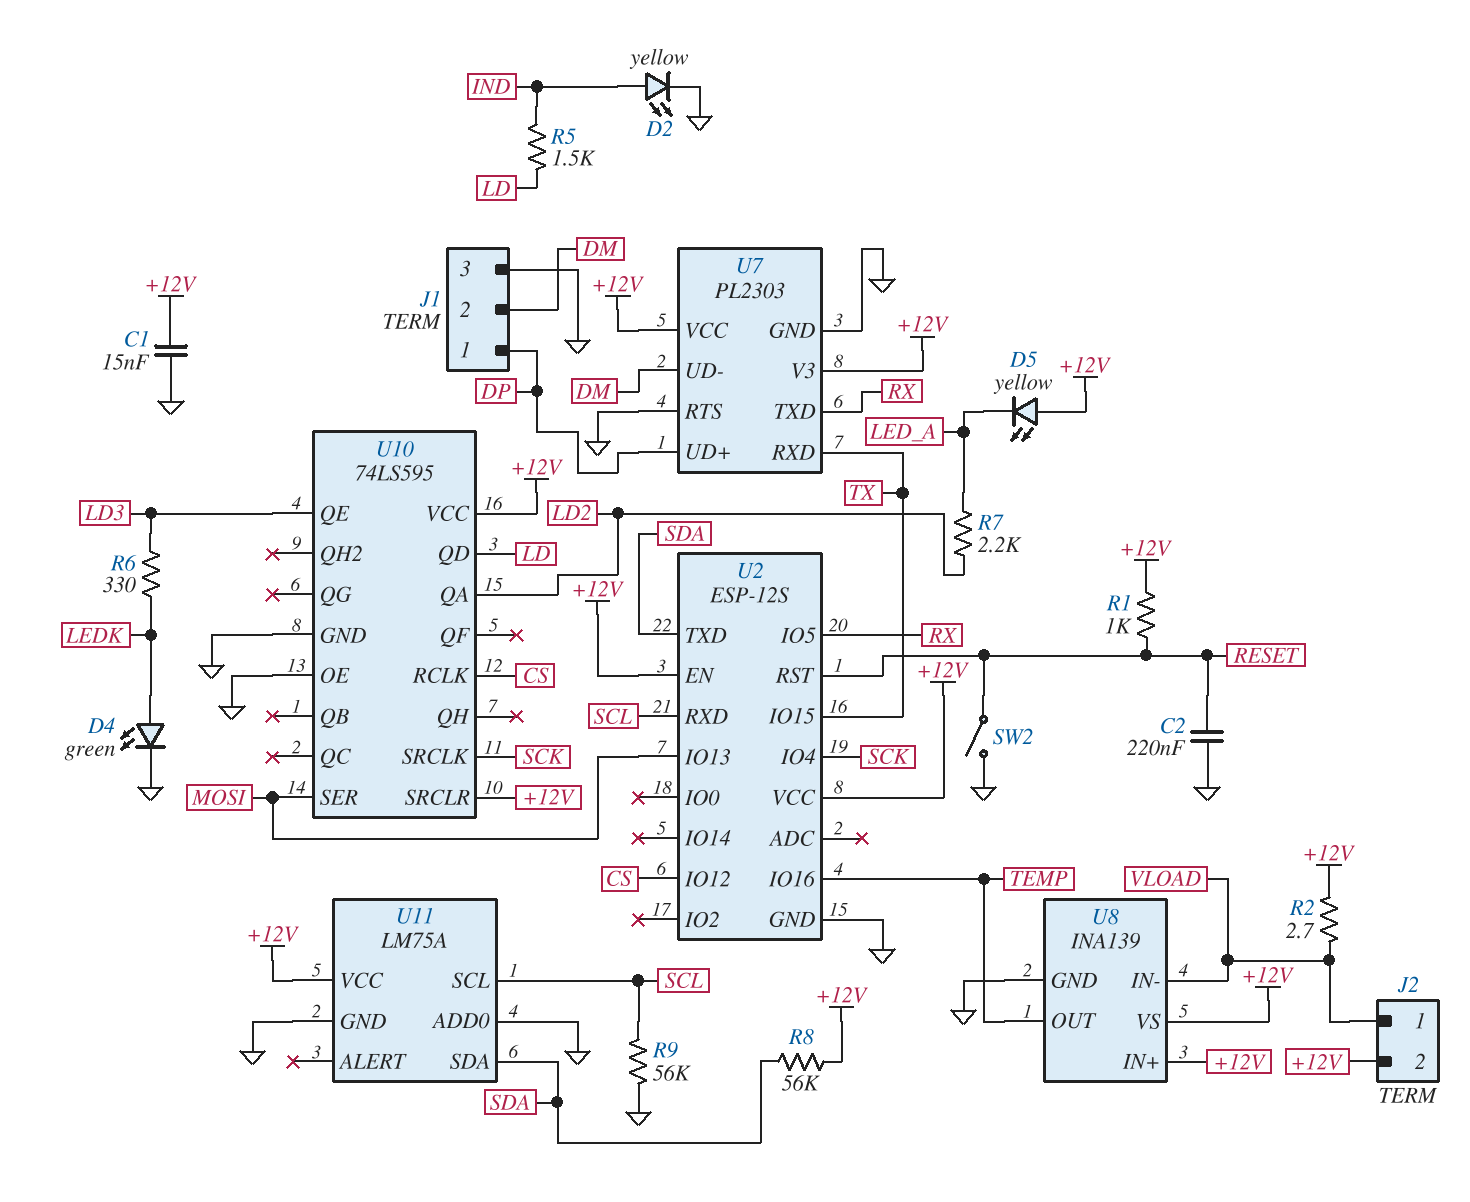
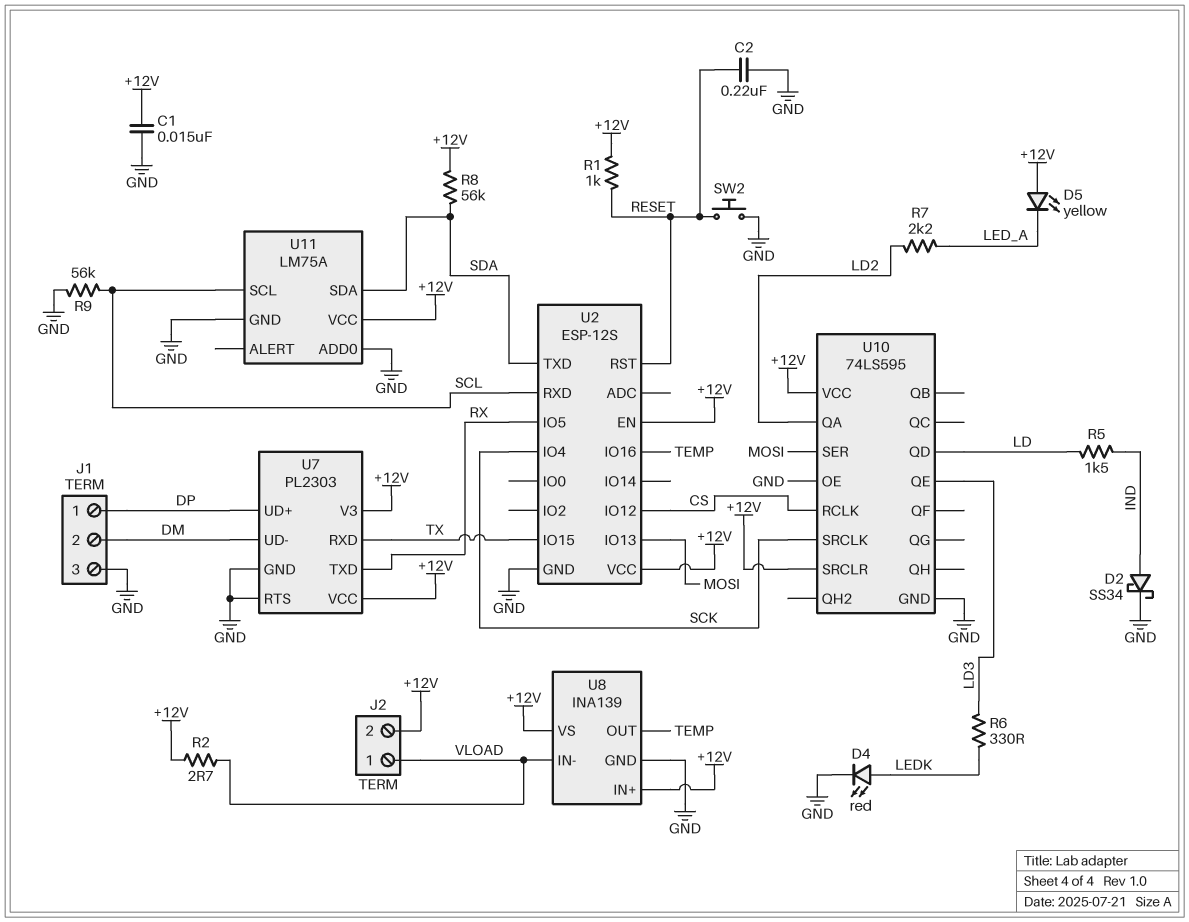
D2: LED yellow (A IND, K GND) -> schottky SS34 (A IND, K GND)
D4: LED green (A LEDK, K GND) -> LED red (A LEDK, K GND)
SW2: switch (GND, RESET) -> button (GND, RESET)

